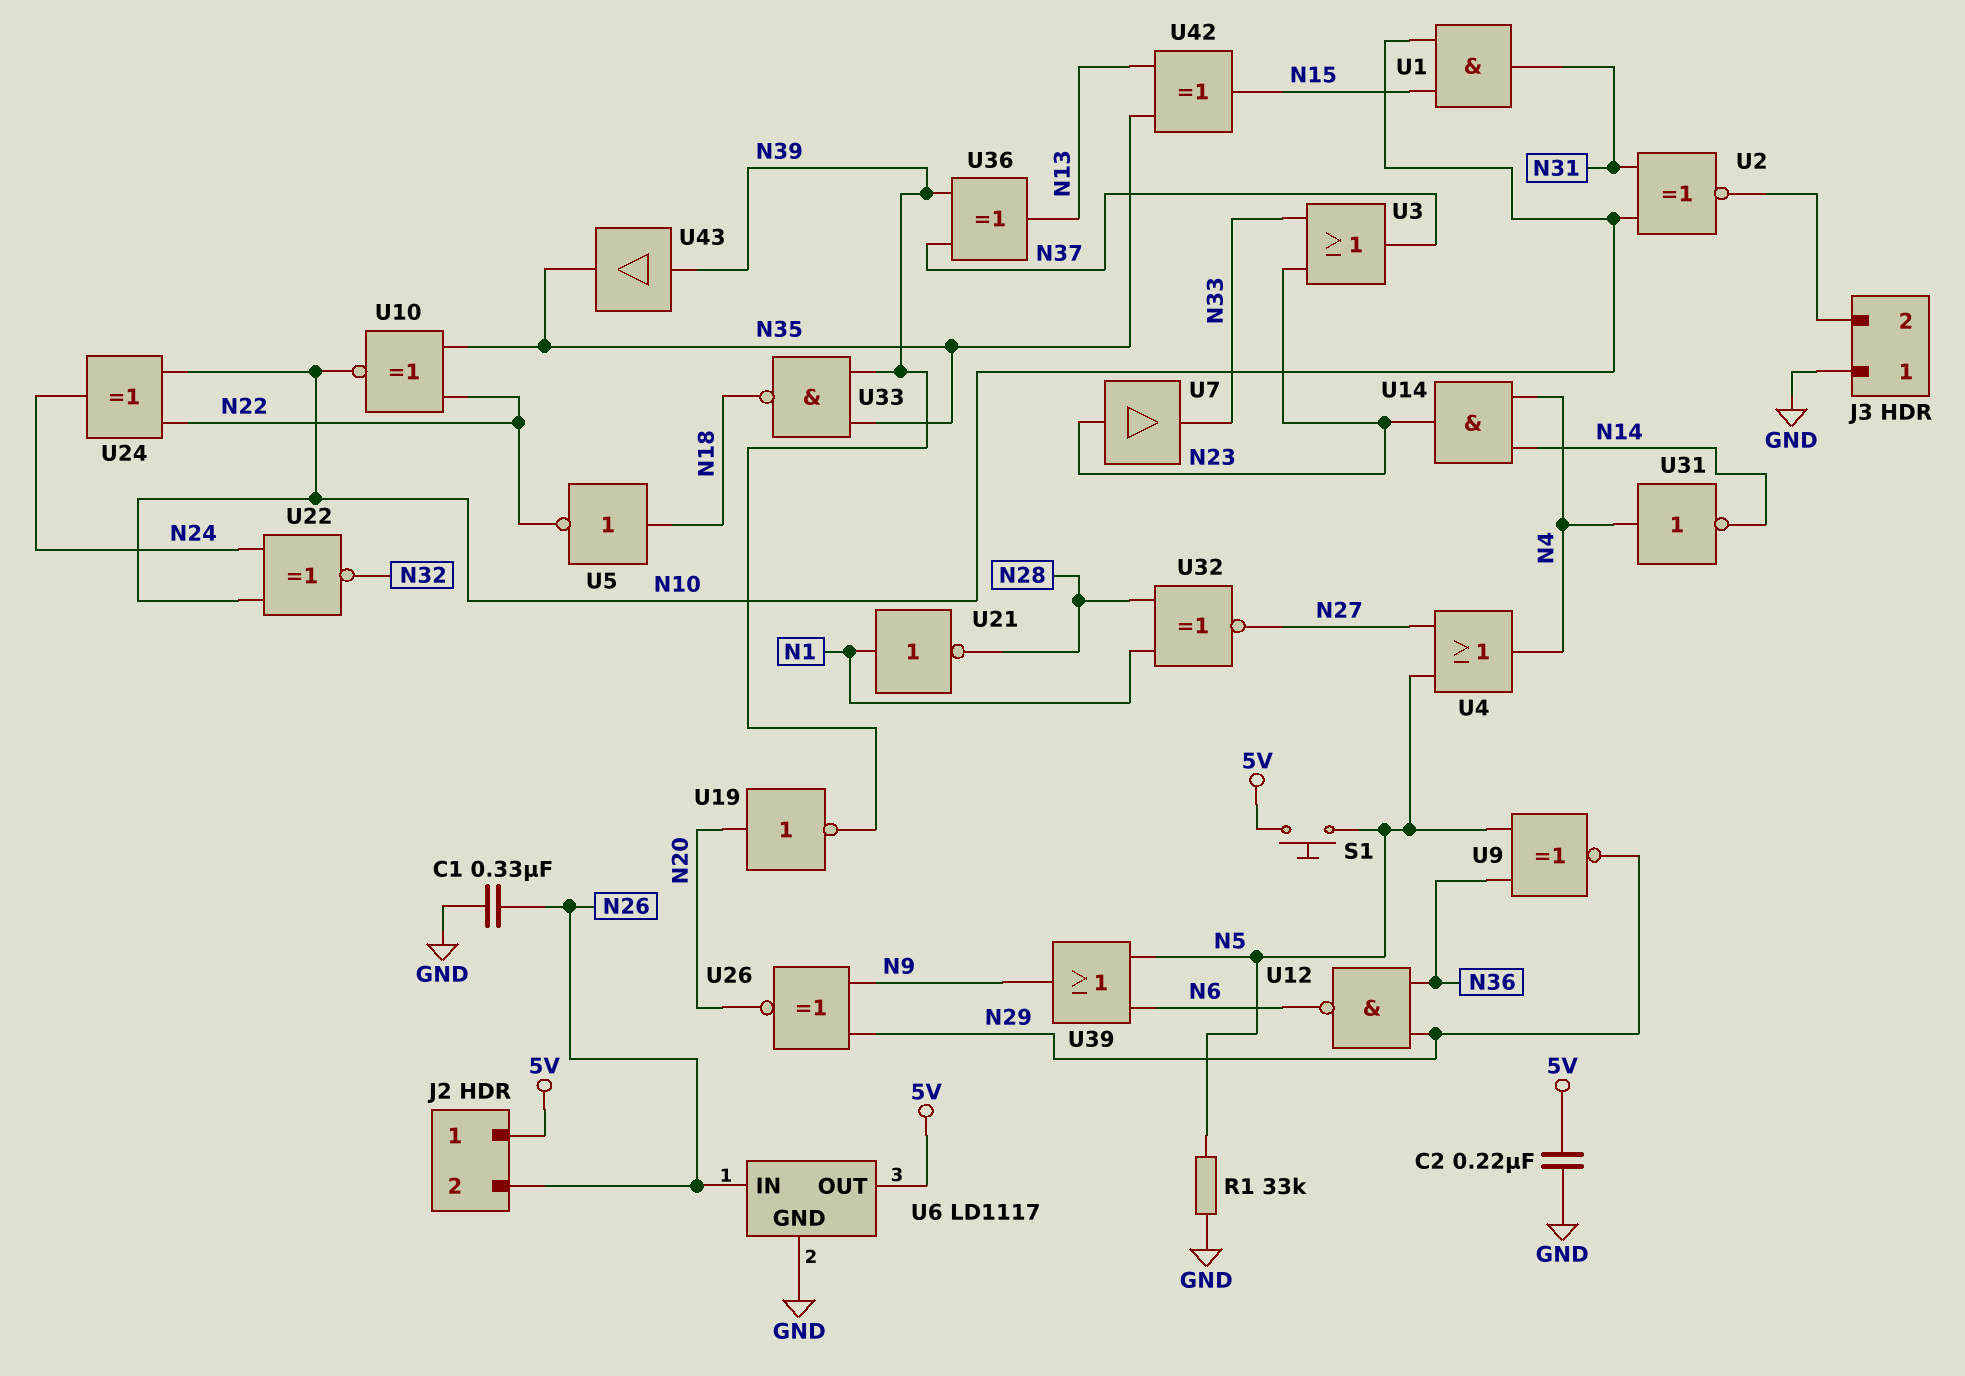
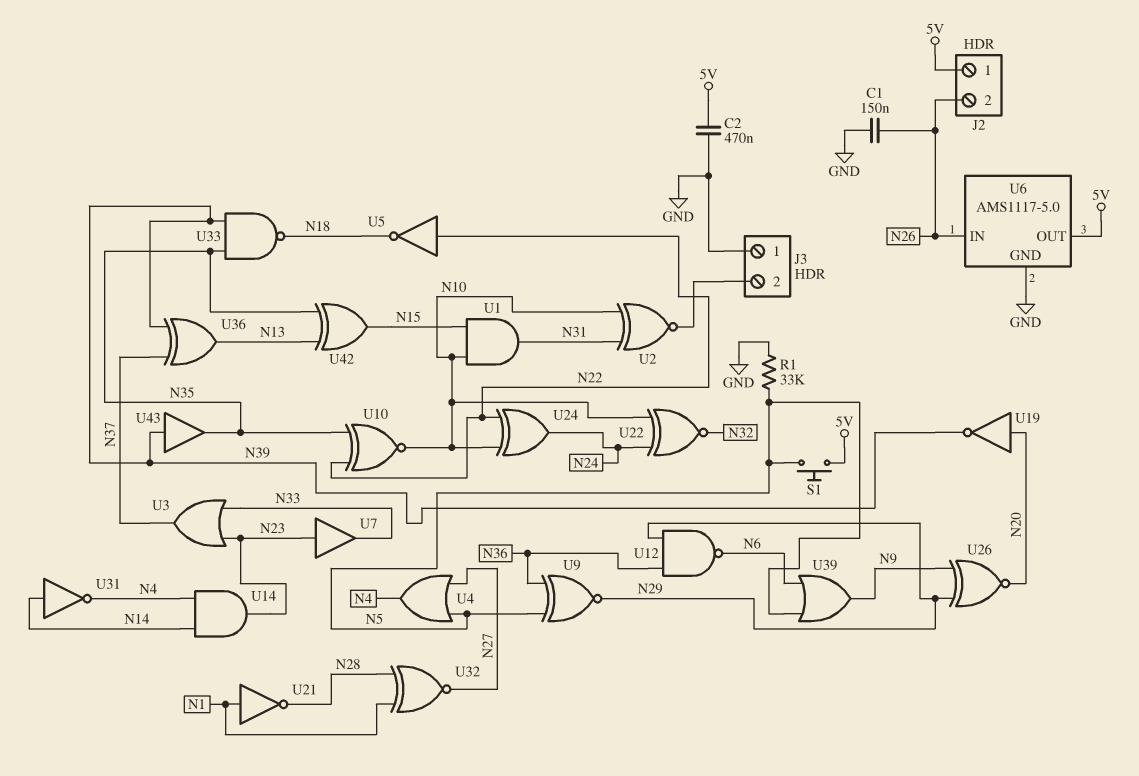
C1: 330nF (GND, N26) -> 150nF (GND, N26)
C2: 220nF (5V, GND) -> 470nF (5V, GND)
U5: NOT (in N18, out N22) -> NOT (in N22, out N18)
U6: LD1117 -> AMS1117-5.0
U31: NOT (in N4, out N14) -> NOT (in N14, out N4)

